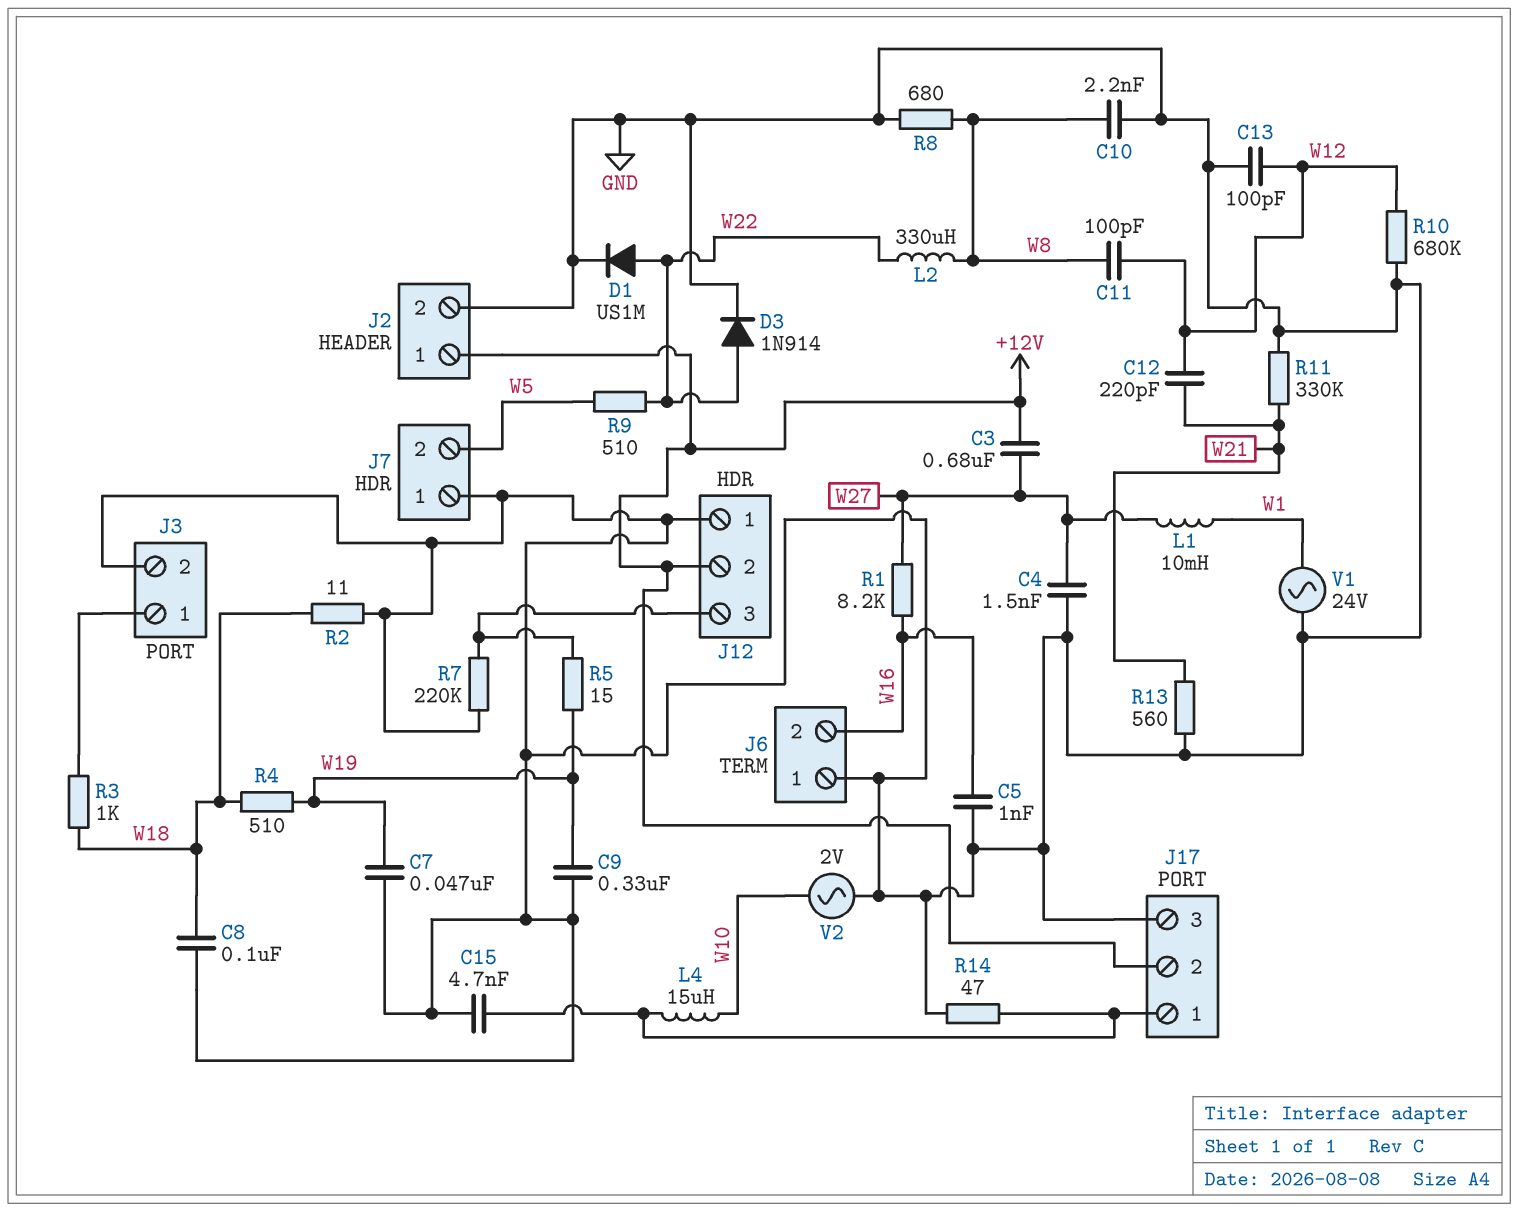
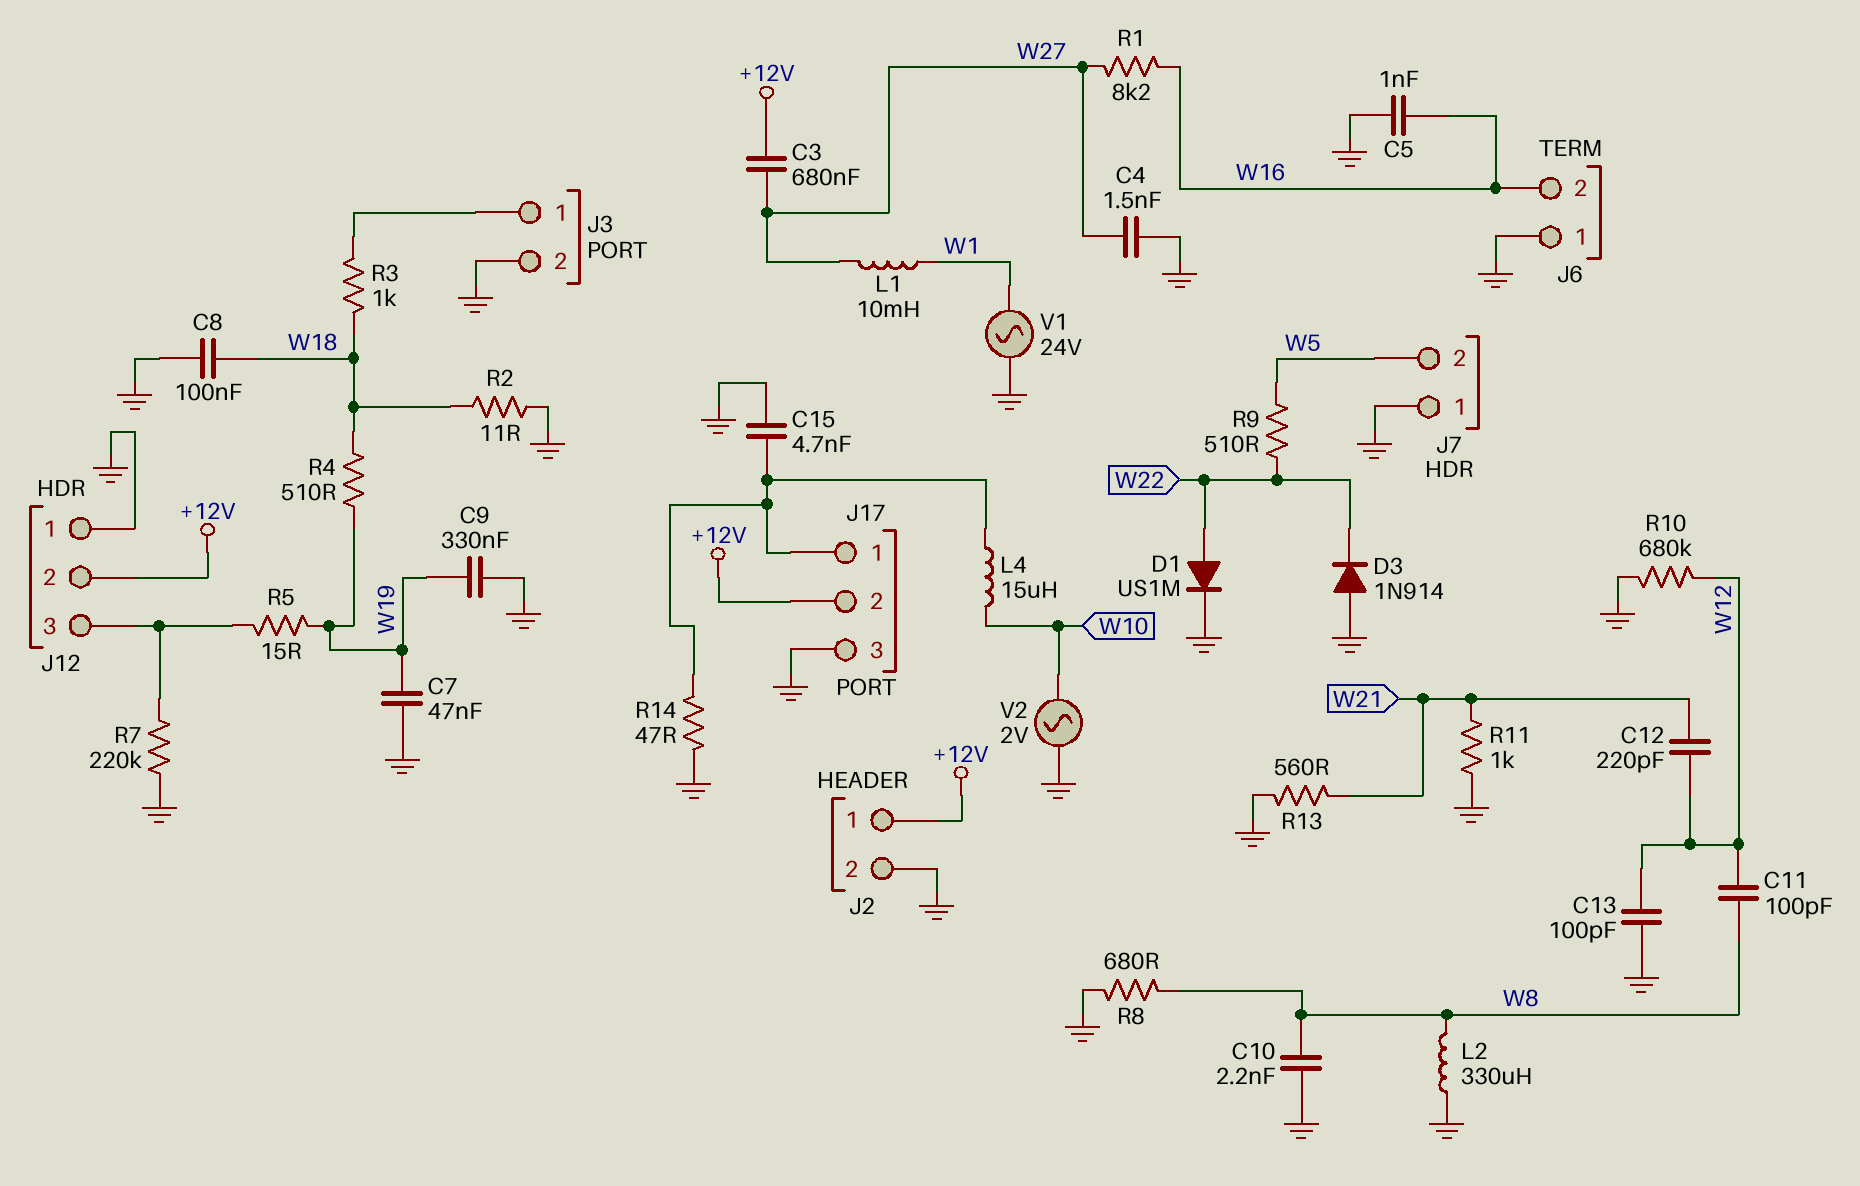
D3: diode 1N914 (A W22, K GND) -> diode 1N914 (A GND, K W22)
L2: 330uH (W8, W22) -> 330uH (GND, W8)
R11: 330k (GND, W21) -> 1k (GND, W21)

